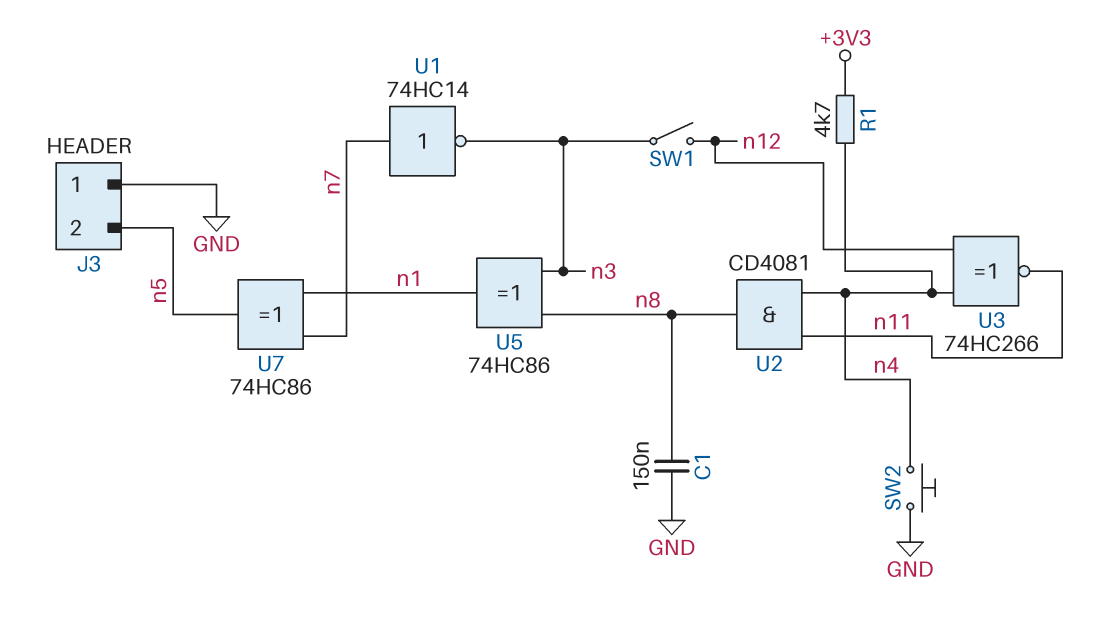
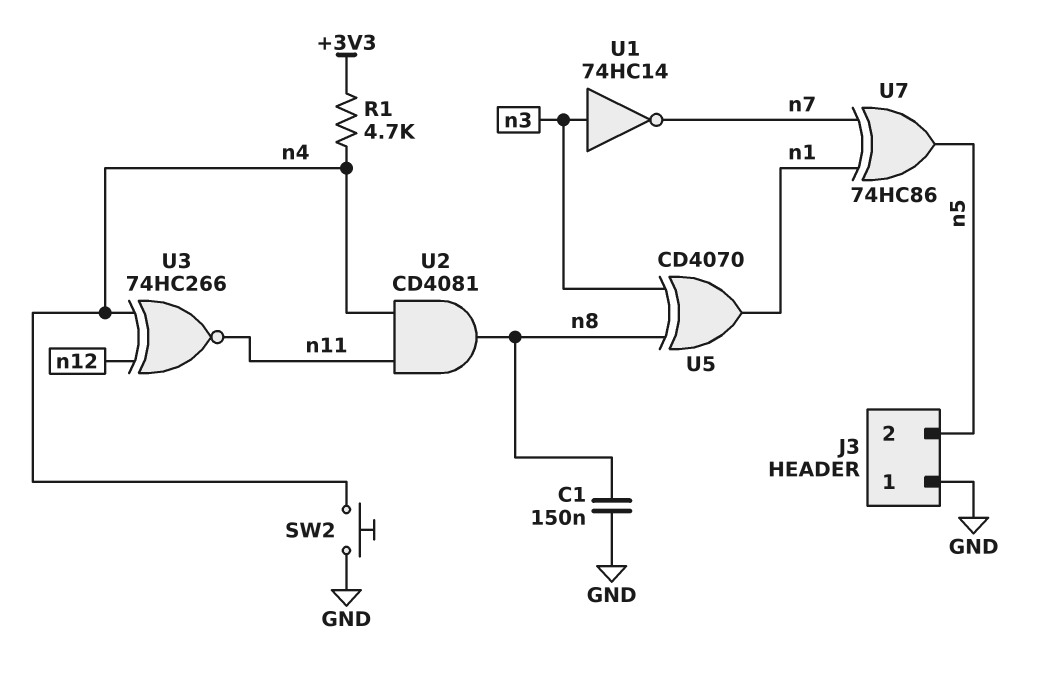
SW1: switch (n3, n12) -> none
U1: NOT 74HC14 (in n7, out n3) -> NOT 74HC14 (in n3, out n7)
U5: XOR 74HC86 (in n3, in n8, out n1) -> XOR CD4070 (in n3, in n8, out n1)

